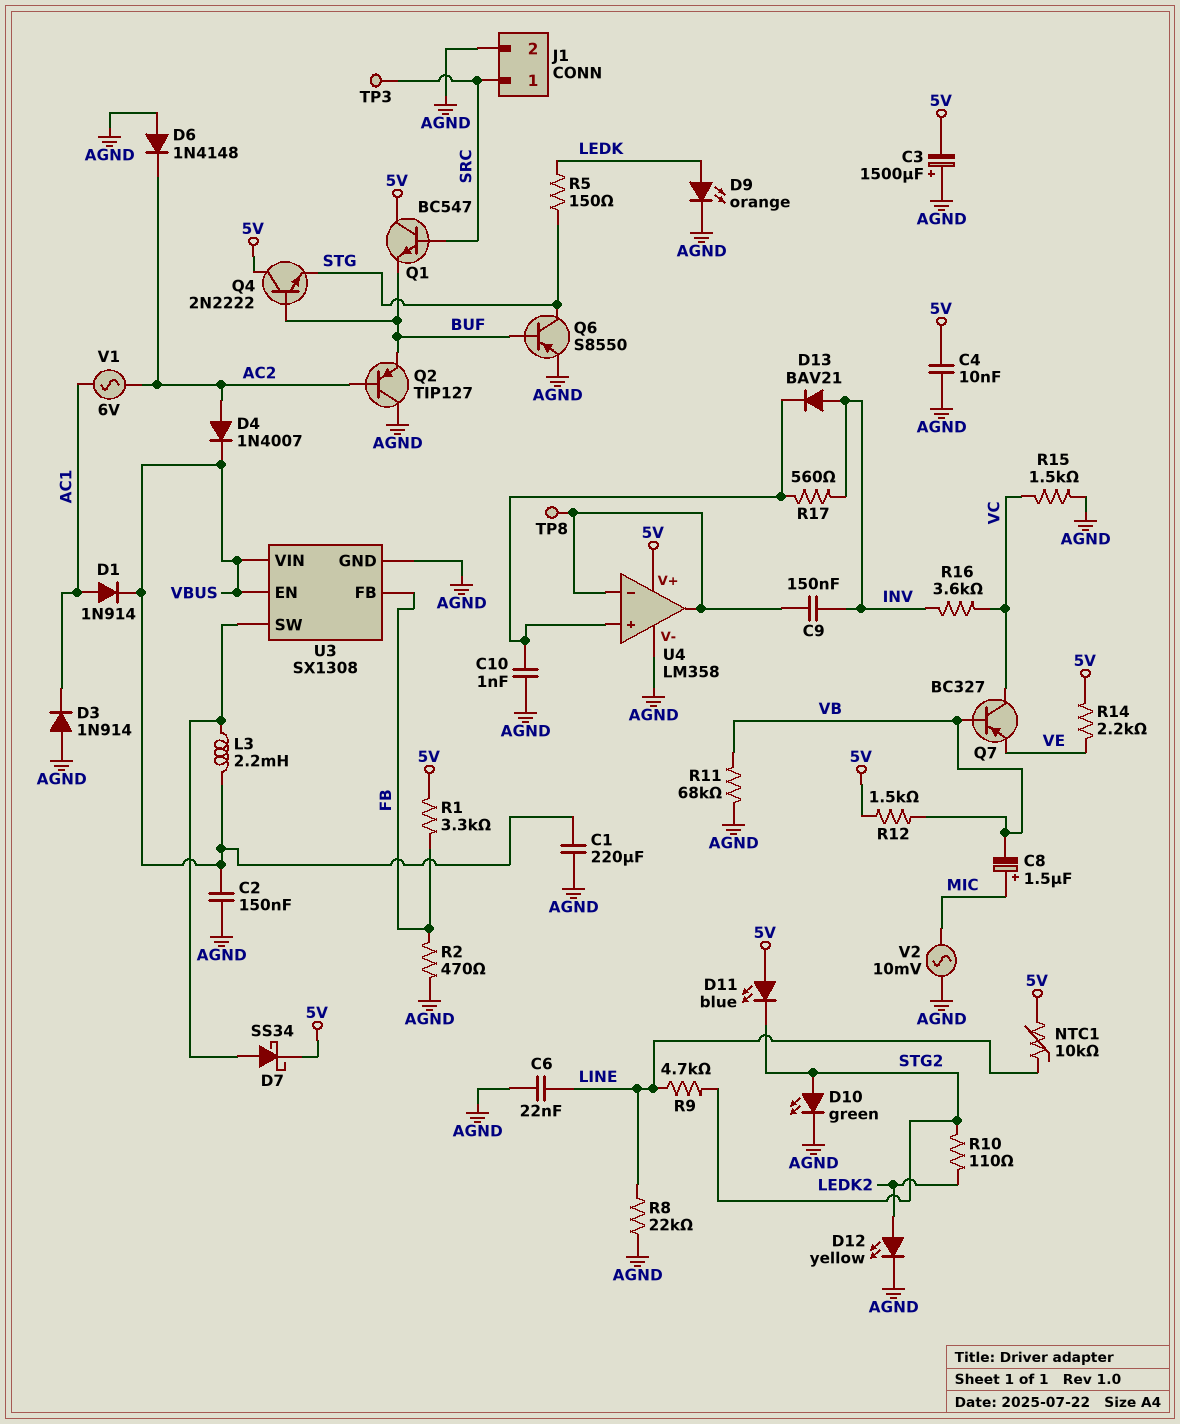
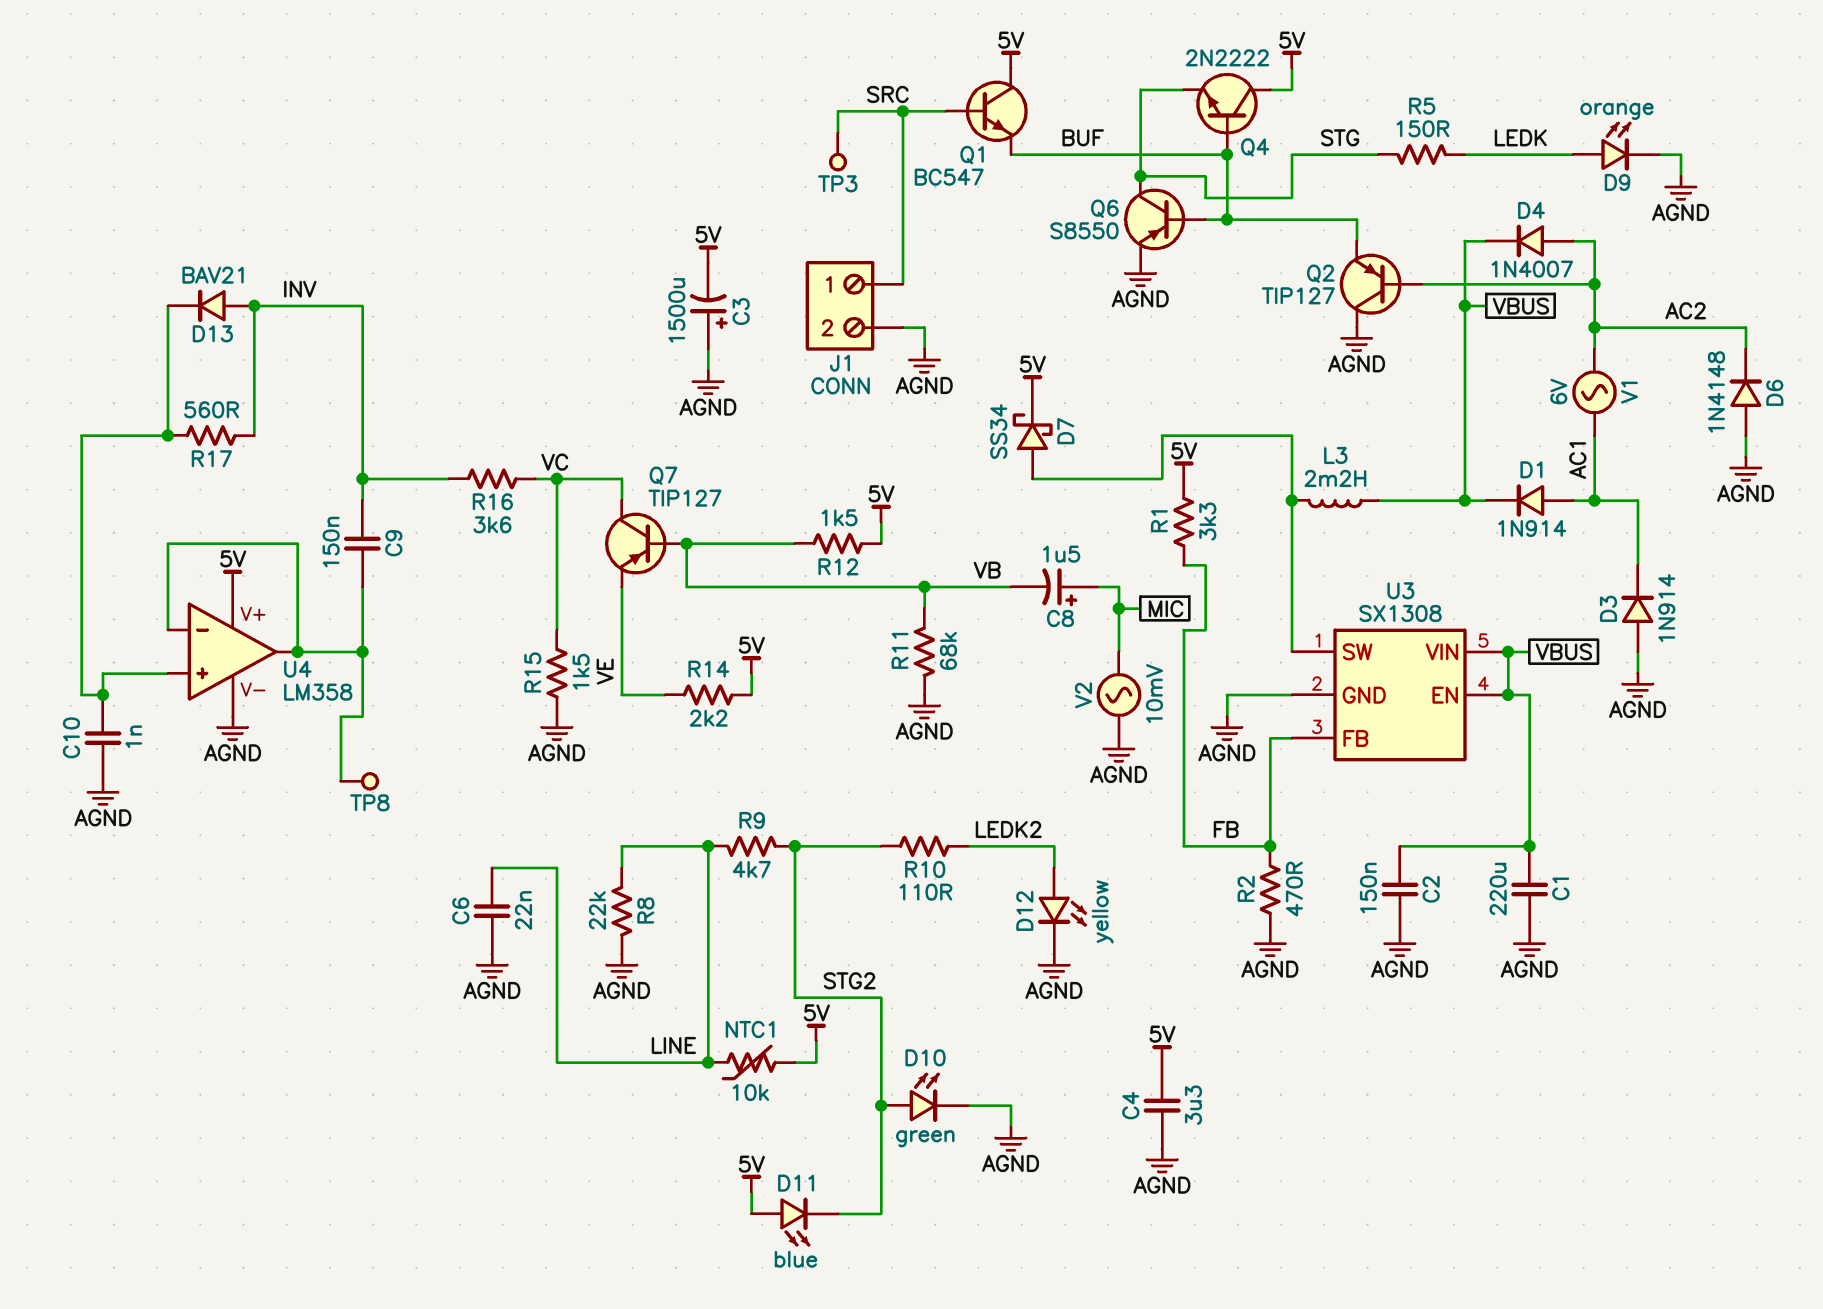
C4: 10nF (5V, AGND) -> 3.3uF (5V, AGND)
Q7: PNP BC327 (B VB, C VC, E VE) -> PNP TIP127 (B VB, C VC, E VE)

